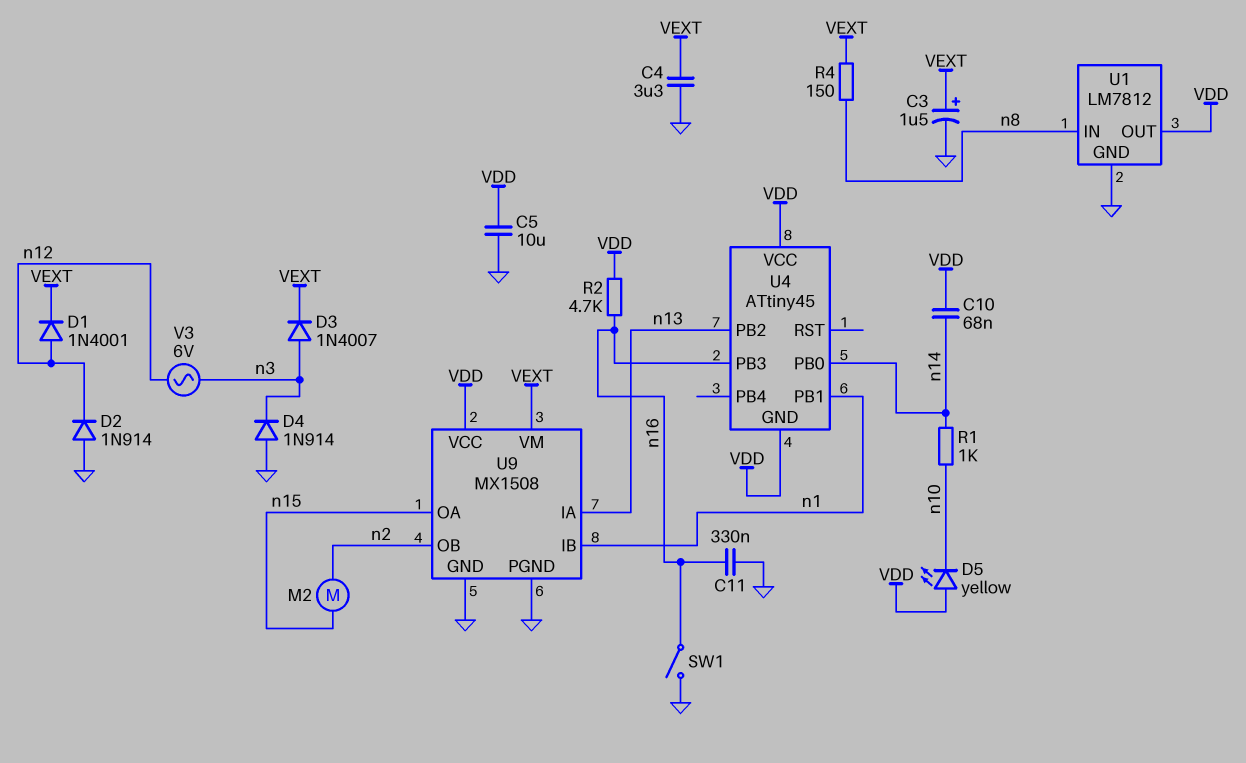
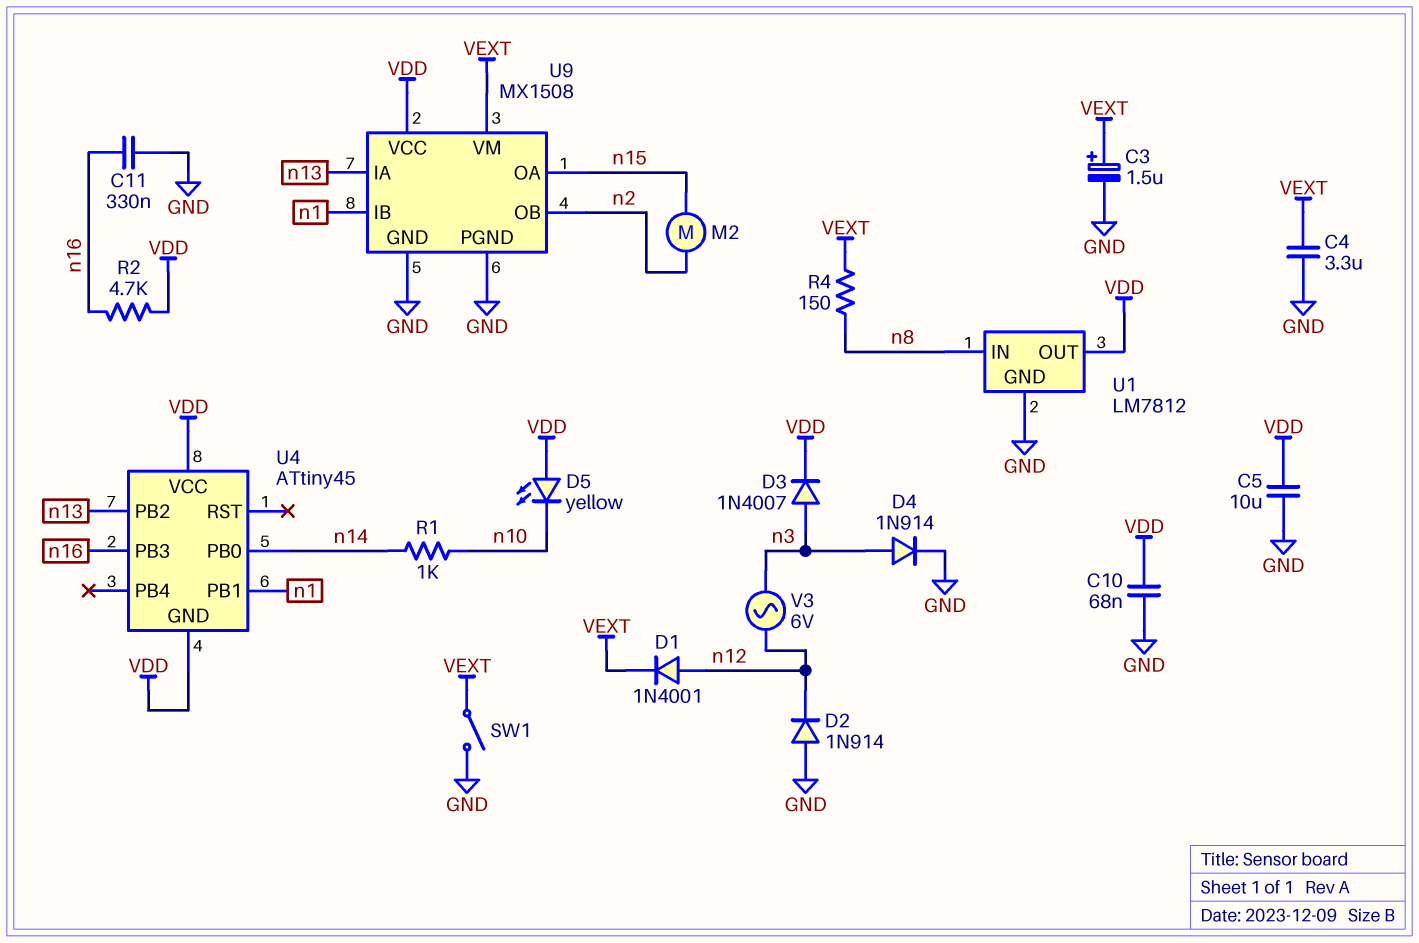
C10: 68nF (VDD, n14) -> 68nF (GND, VDD)
D3: diode 1N4007 (A n3, K VEXT) -> diode 1N4007 (A n3, K VDD)
D4: diode 1N914 (A GND, K n3) -> diode 1N914 (A n3, K GND)
SW1: switch (GND, n16) -> switch (GND, VEXT)

